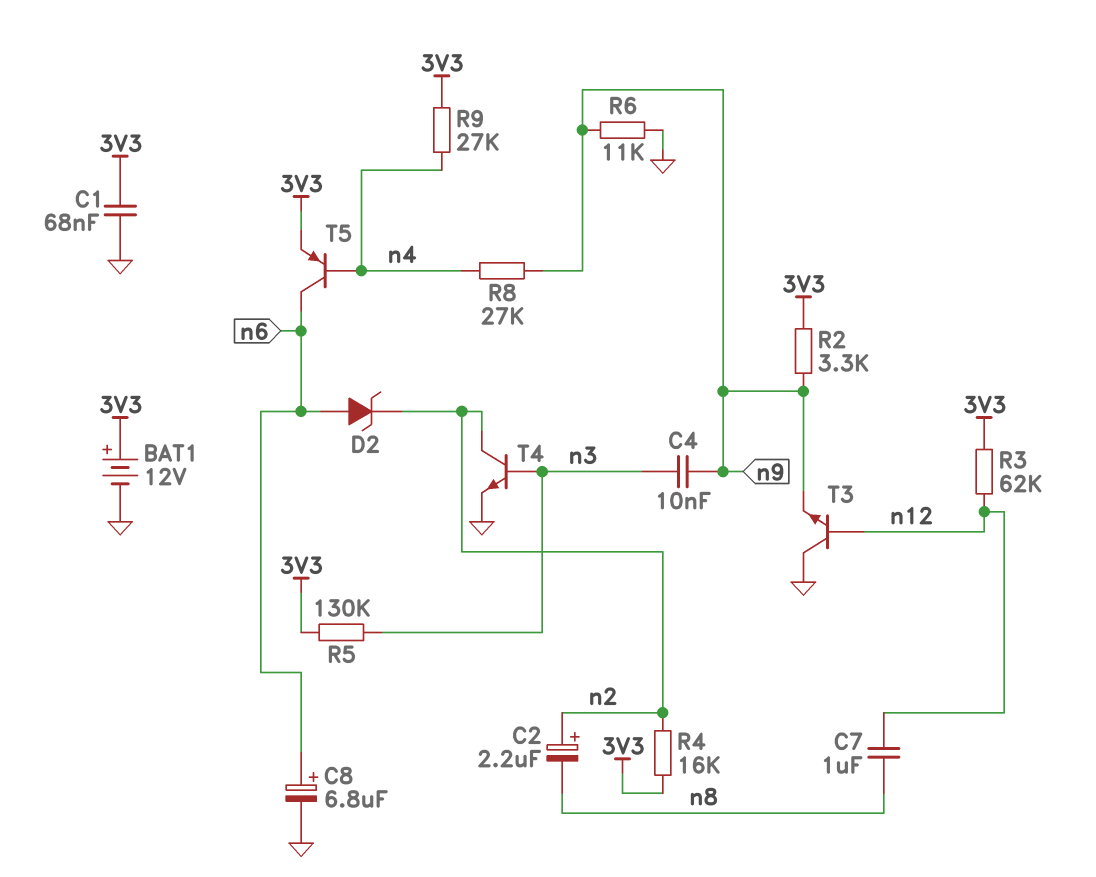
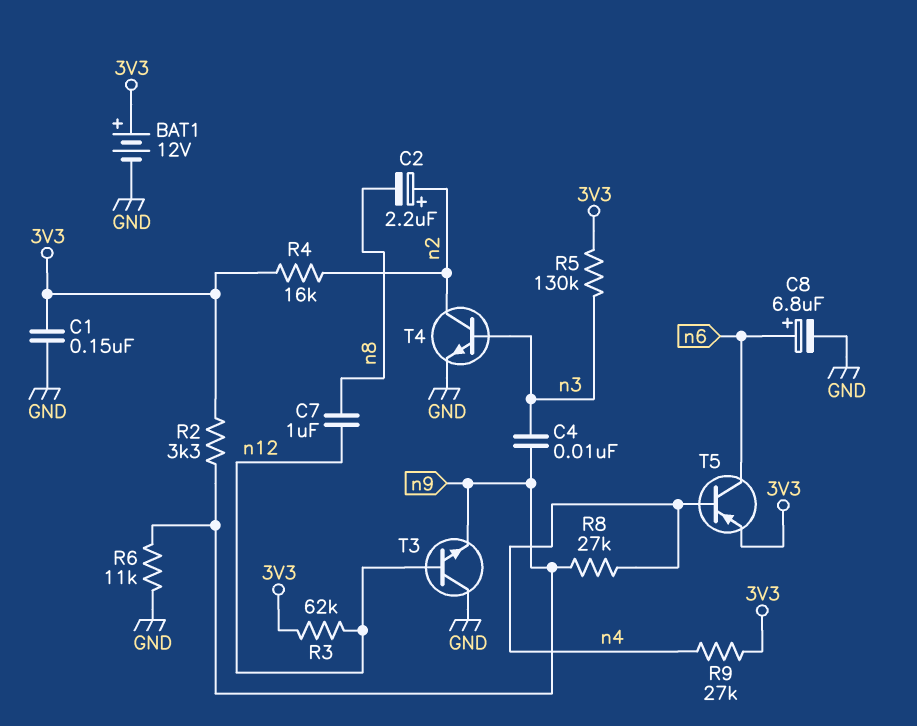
C1: 68nF (3V3, GND) -> 150nF (3V3, GND)
D2: zener (A n6, K n2) -> none

